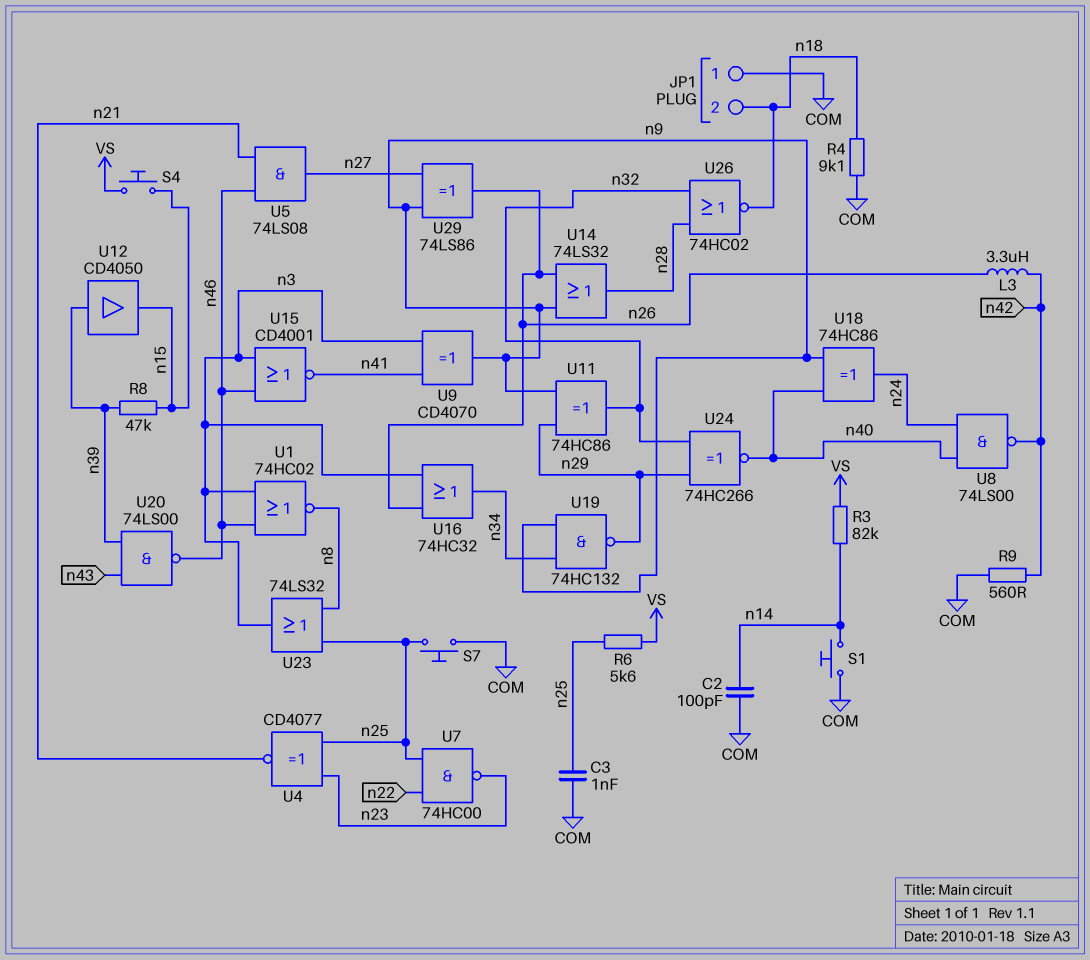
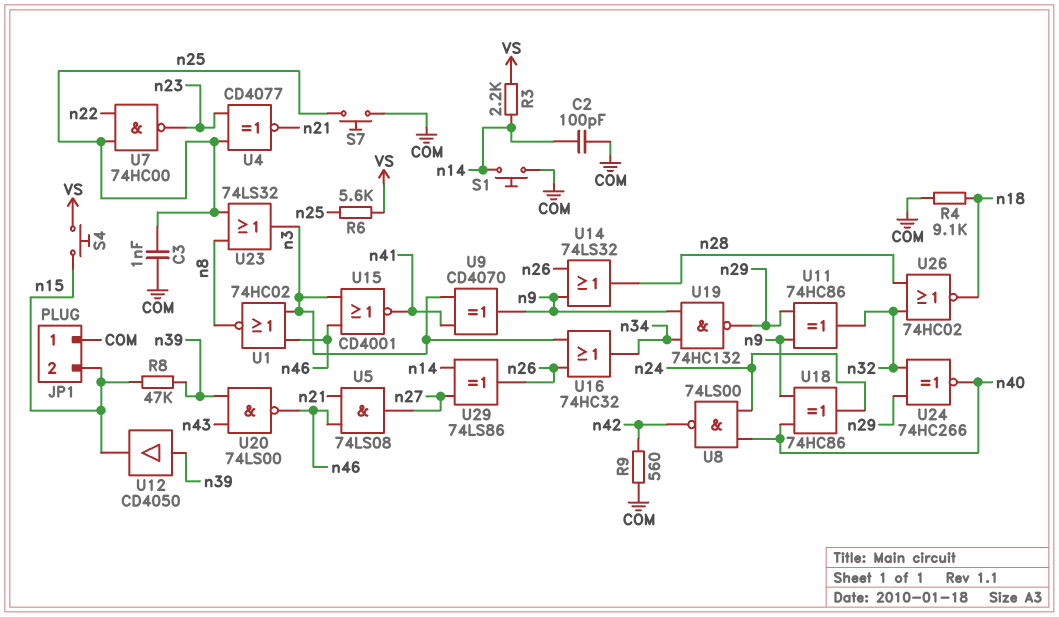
JP1 pin 2: n18 -> n15
L3: 3.3uH (n26, n42) -> none
R3: 82k (VS, n14) -> 2.2k (VS, n14)
U29: XOR 74LS86 (in n9, in n27, out n26) -> XOR 74LS86 (in n14, in n27, out n26)

